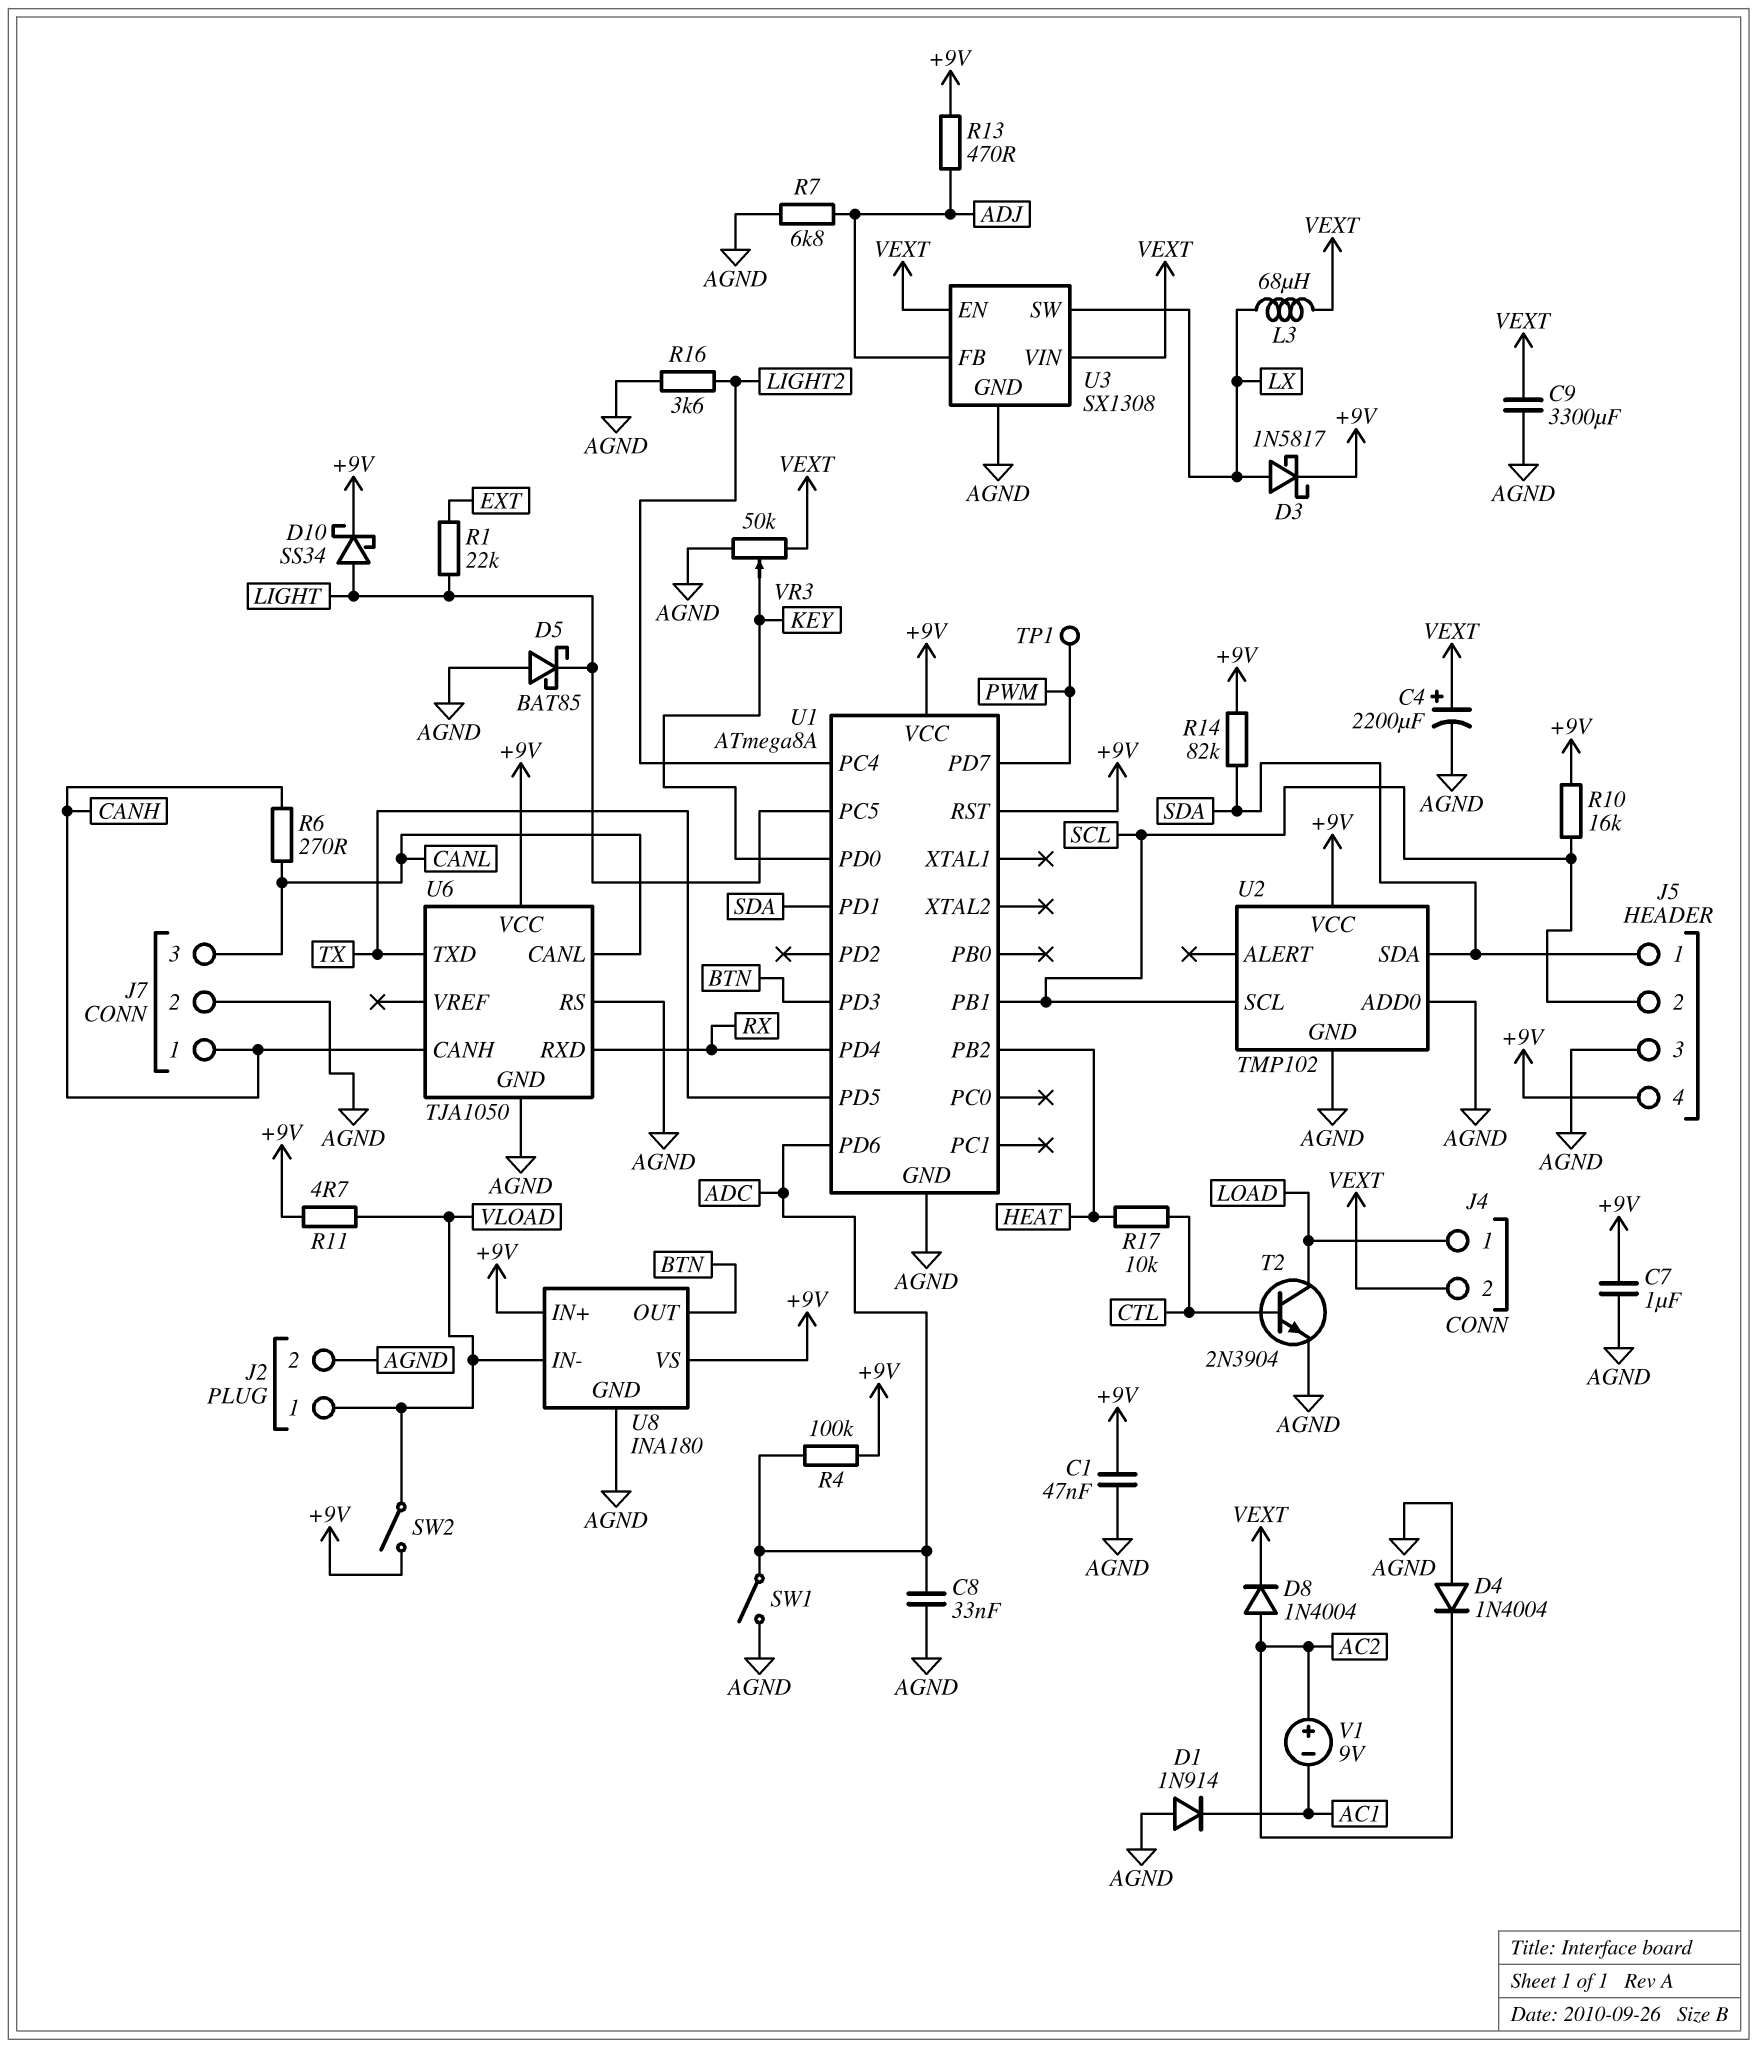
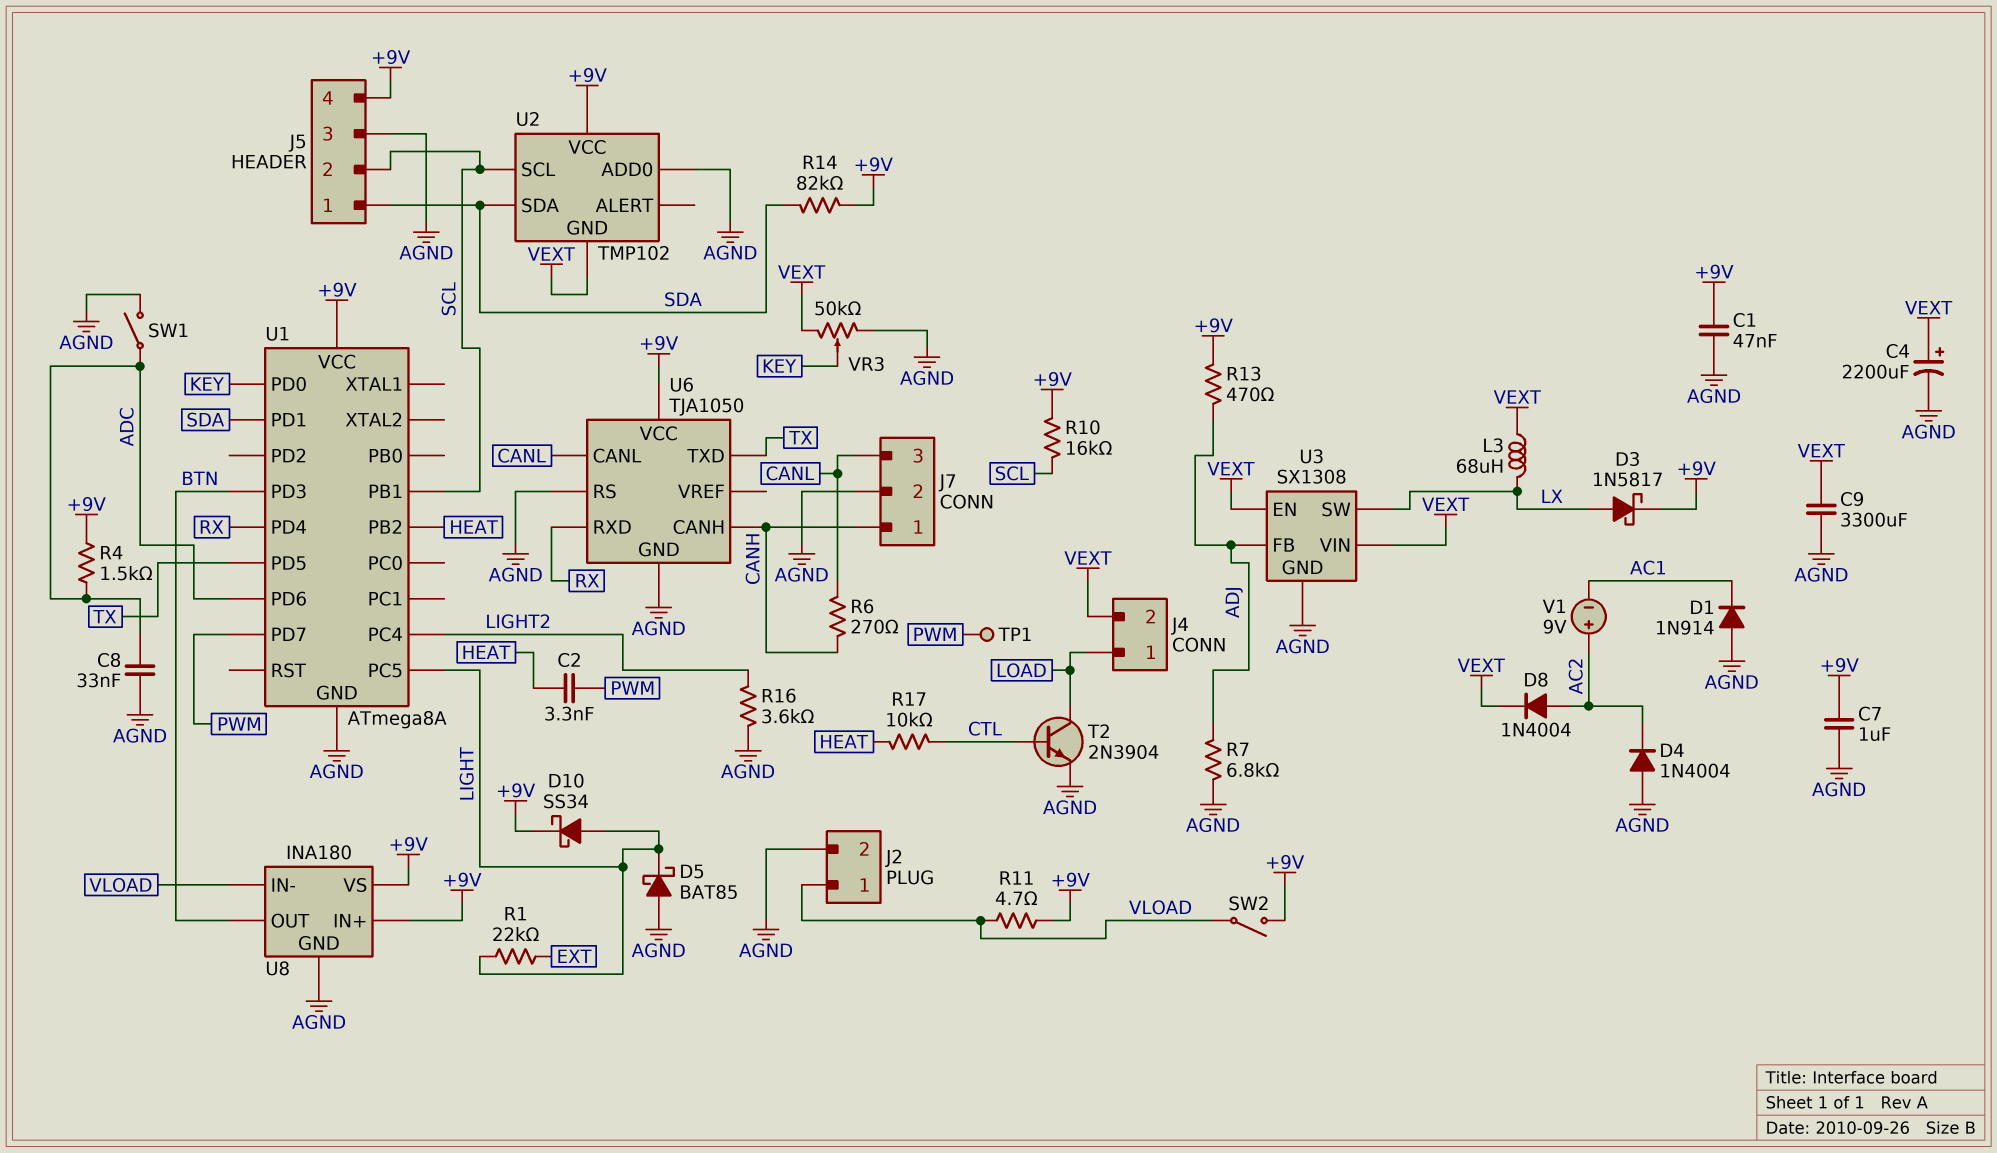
C2: none -> 3.3nF (HEAT, PWM)
R4: 100k (+9V, ADC) -> 1.5k (+9V, ADC)
U1 pin RST: +9V -> none
U2 pin GND: AGND -> VEXT

